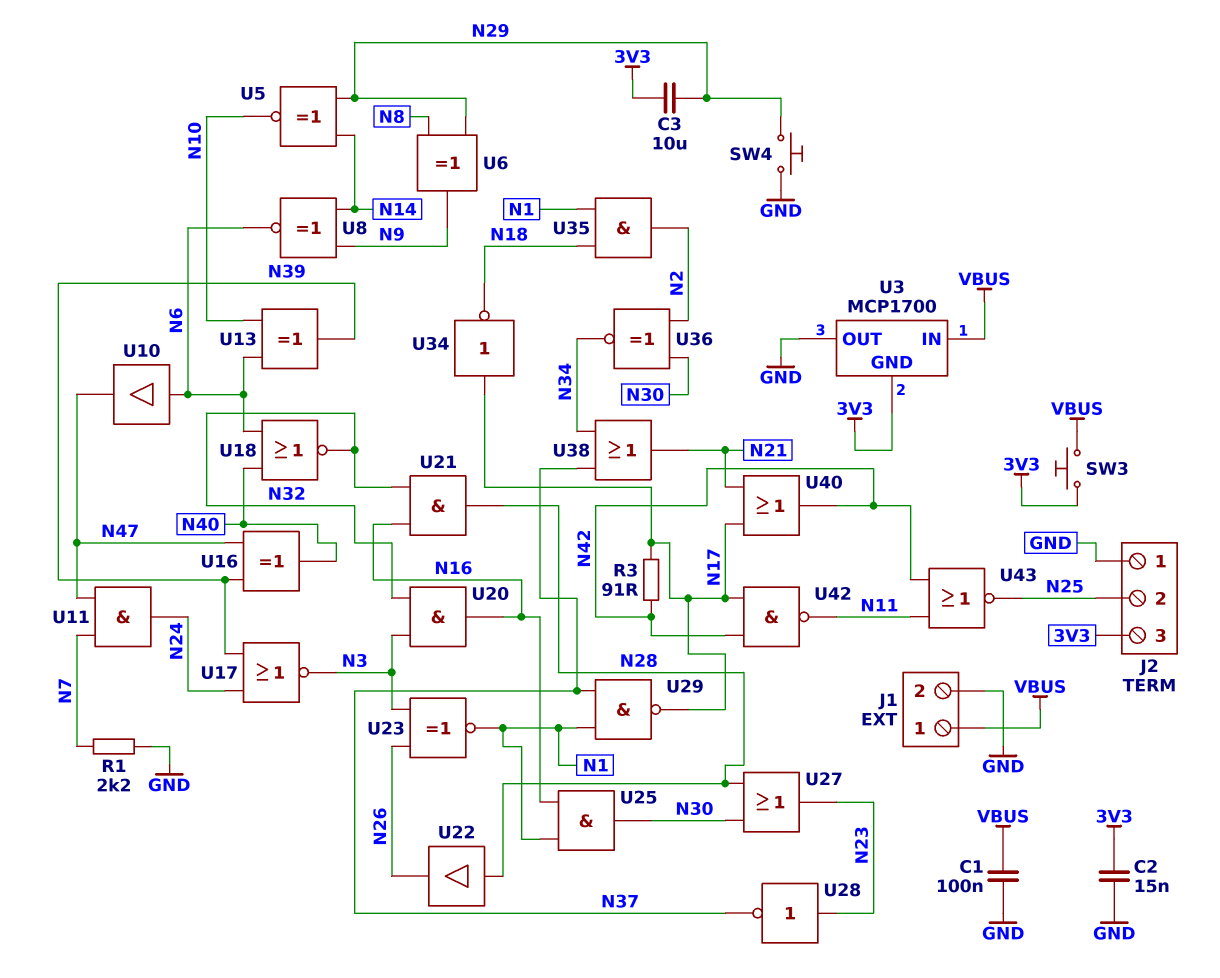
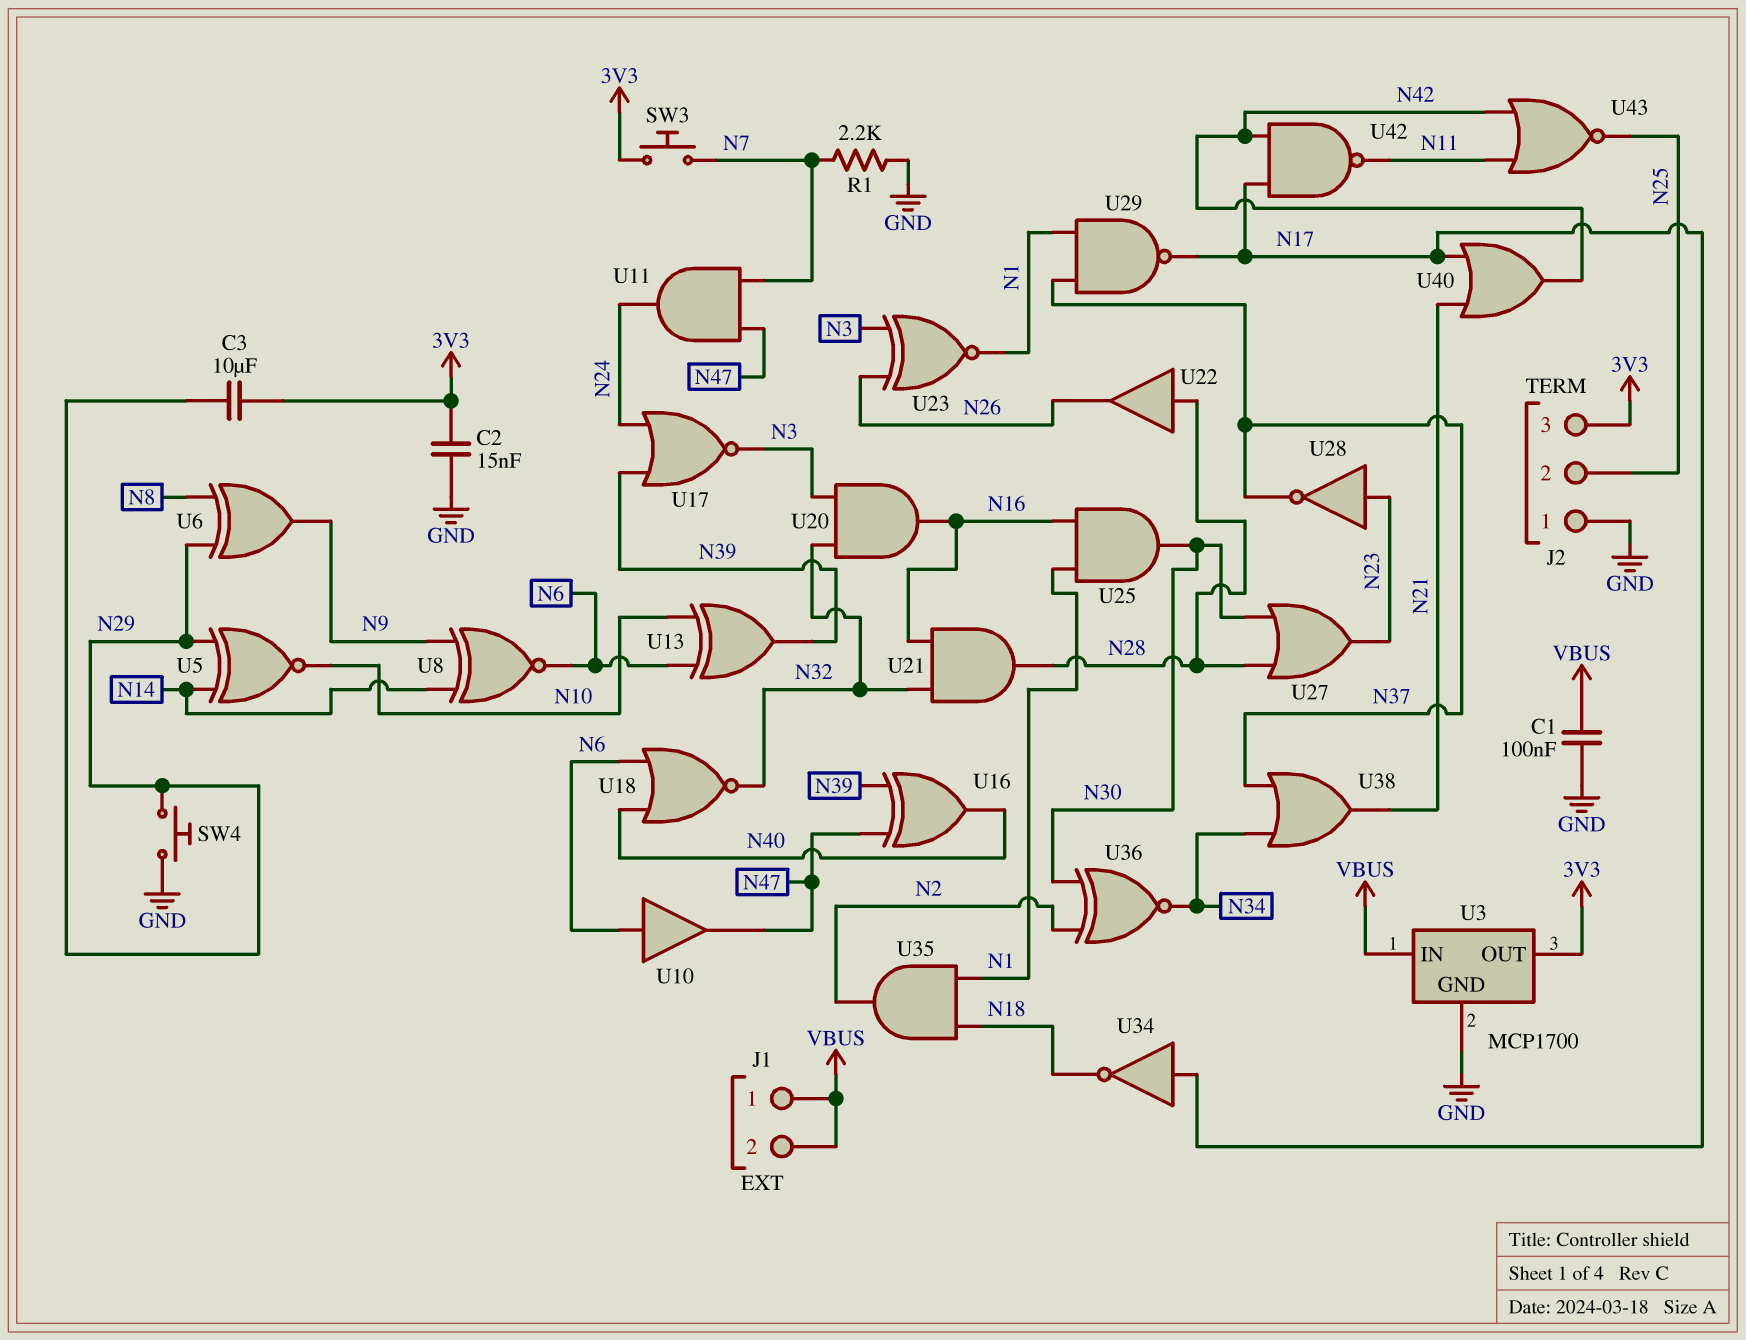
J1 pin 2: GND -> VBUS
R3: 91 (N17, N42) -> none
SW3: button (3V3, VBUS) -> button (3V3, N7)
U3 pin GND: 3V3 -> GND
U3 pin OUT: GND -> 3V3

